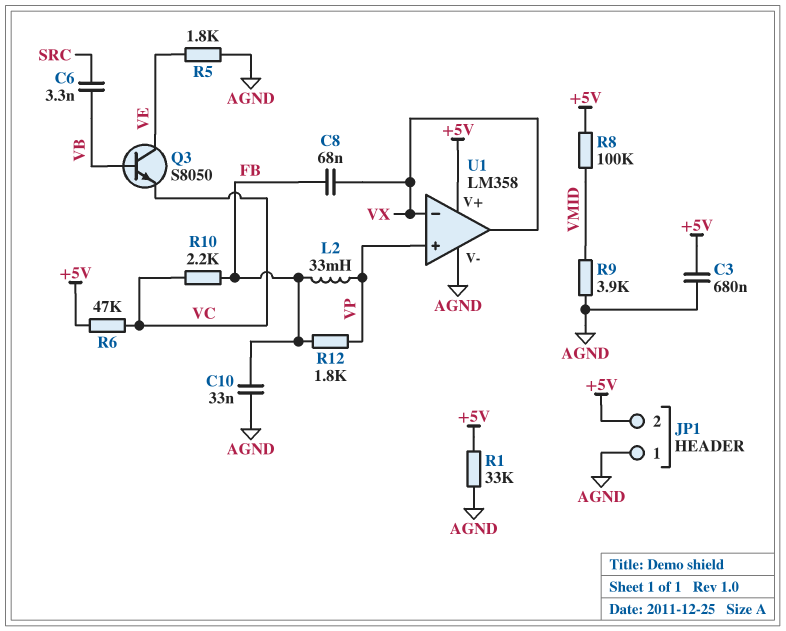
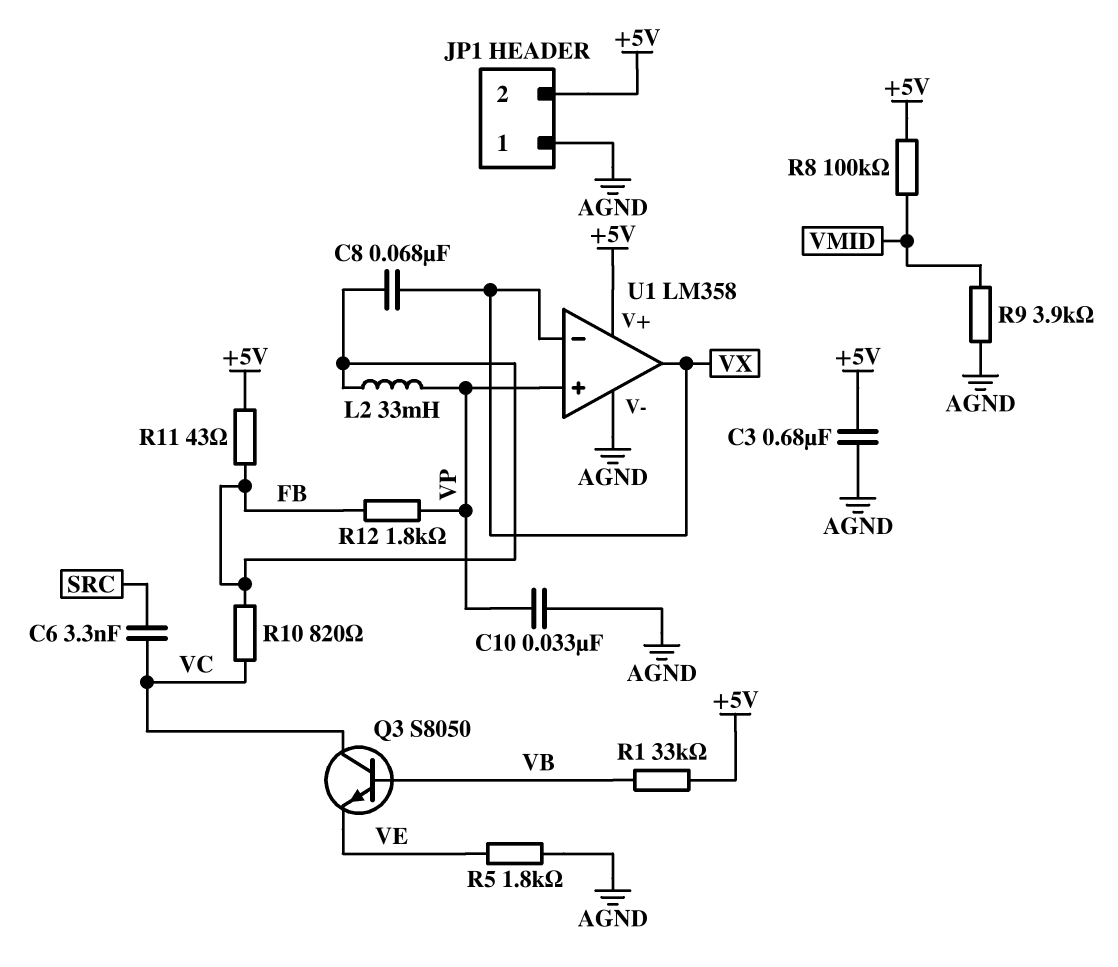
C6: 3.3nF (SRC, VB) -> 3.3nF (SRC, VC)
C10: 33nF (AGND, FB) -> 33nF (AGND, VP)
Q3: NPN S8050 (B VB, C VE, E VC) -> NPN S8050 (B VB, C VC, E VE)
R1: 33k (+5V, AGND) -> 33k (+5V, VB)
R6: 47k (+5V, VC) -> none
R10: 2.2k (FB, VC) -> 820 (FB, VC)
R11: none -> 43 (+5V, FB)

